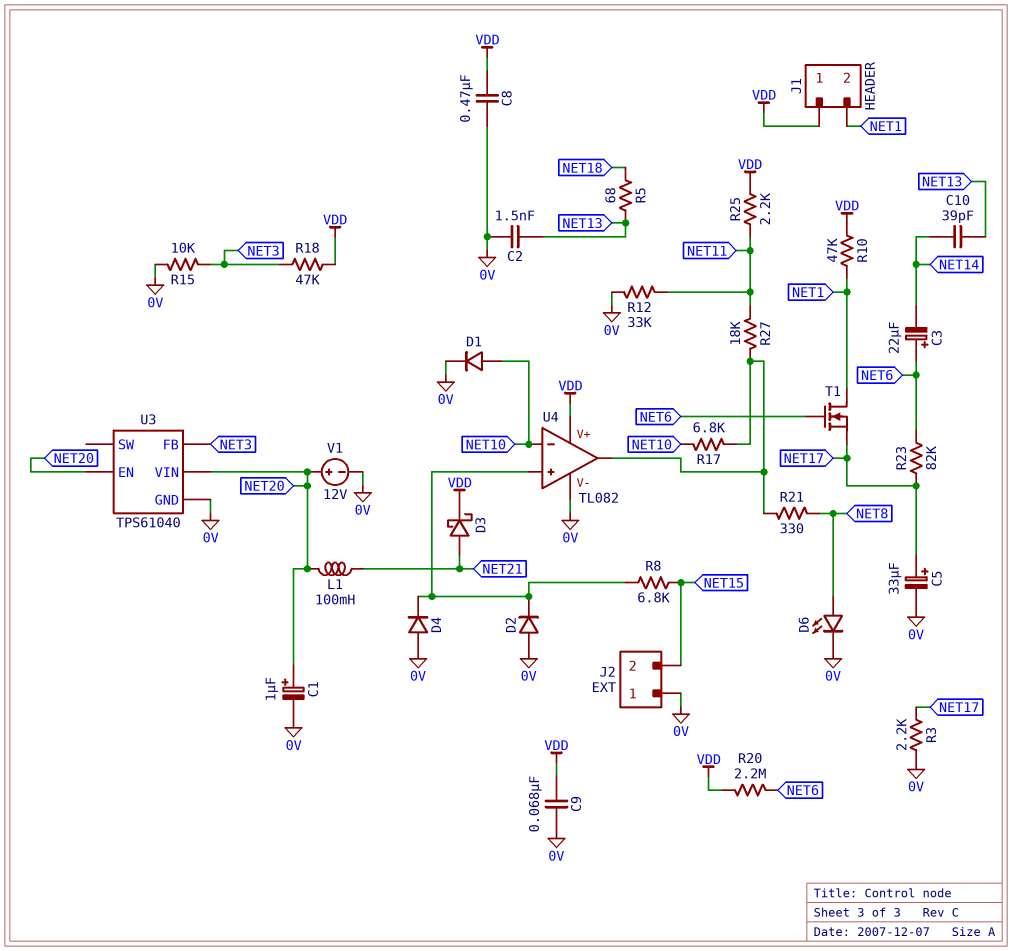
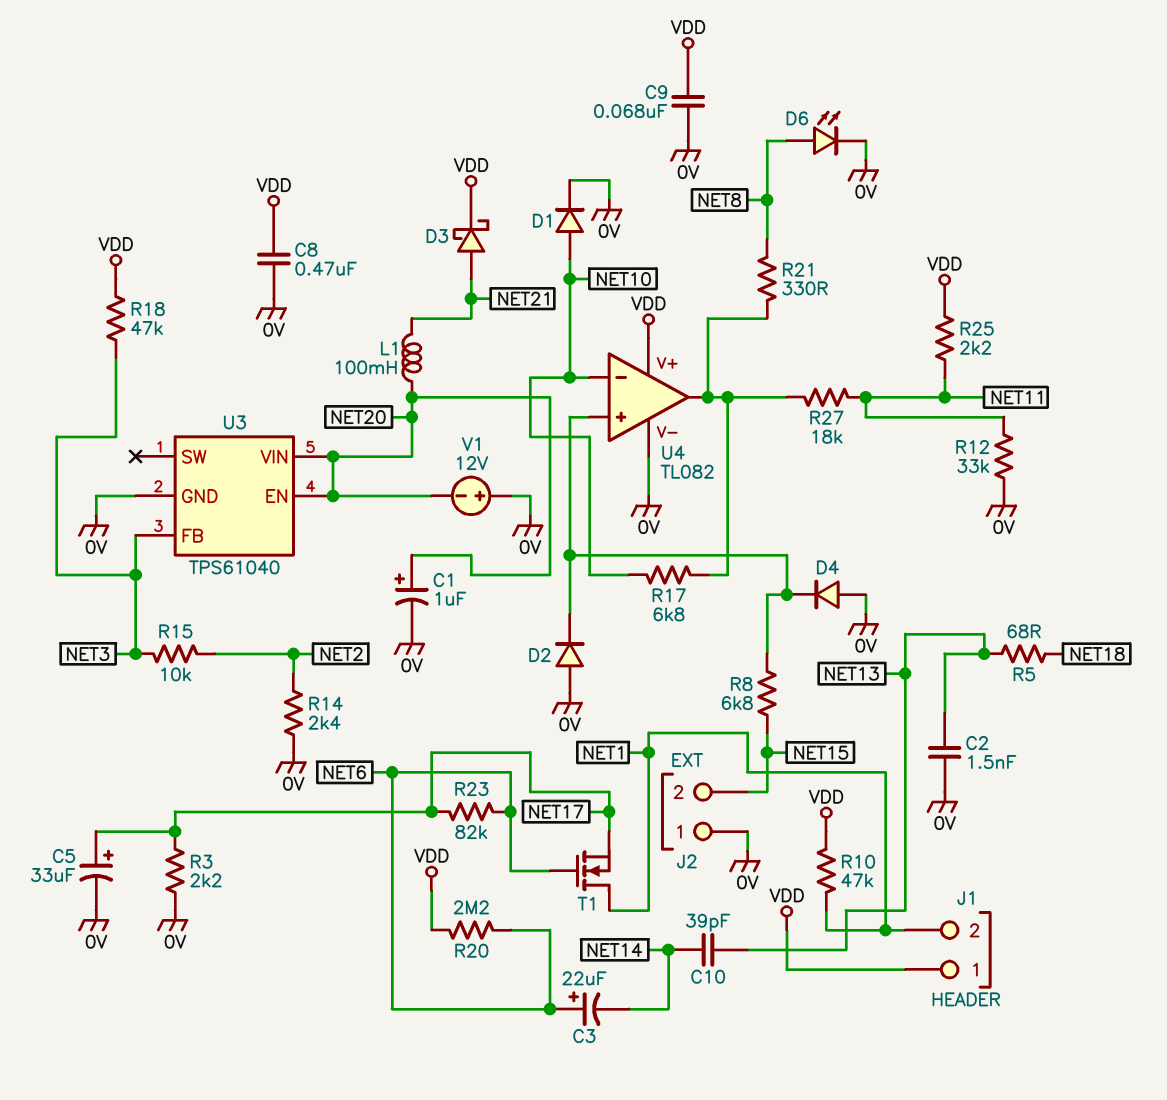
R14: none -> 2.4k (0V, NET2)
R15: 10k (0V, NET3) -> 10k (NET2, NET3)
V1: 12V (plus NET20, minus 0V) -> 12V (plus 0V, minus NET20)

